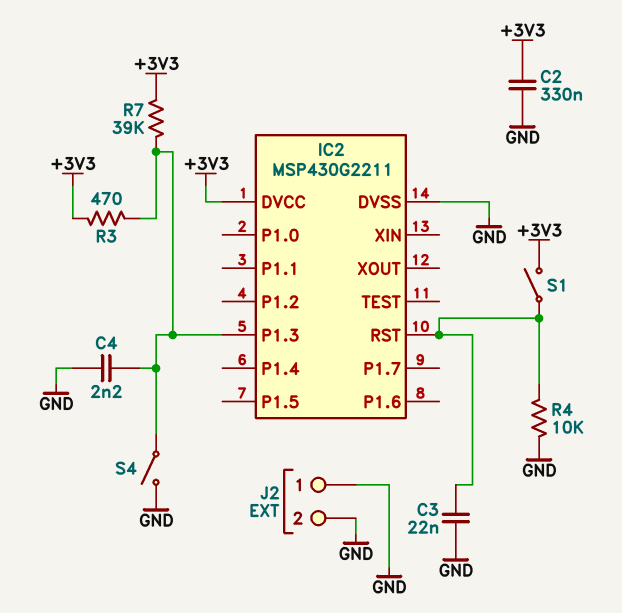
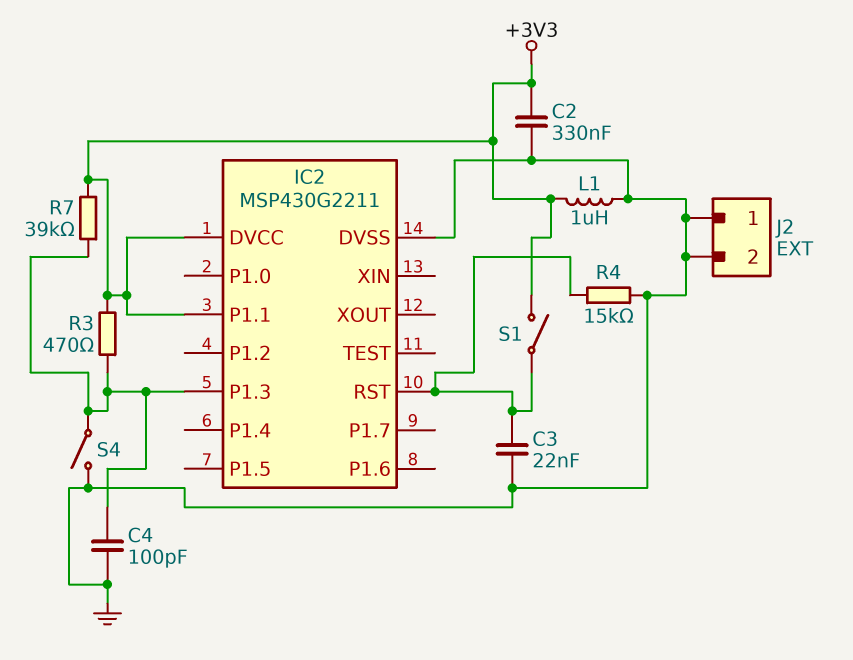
C4: 2.2nF (GND, IC2/P1.3) -> 100pF (GND, IC2/P1.3)
IC2 pin P1.1: none -> +3V3
L1: none -> 1uH (+3V3, GND)
R4: 10k (GND, IC2/RST) -> 15k (GND, IC2/RST)

